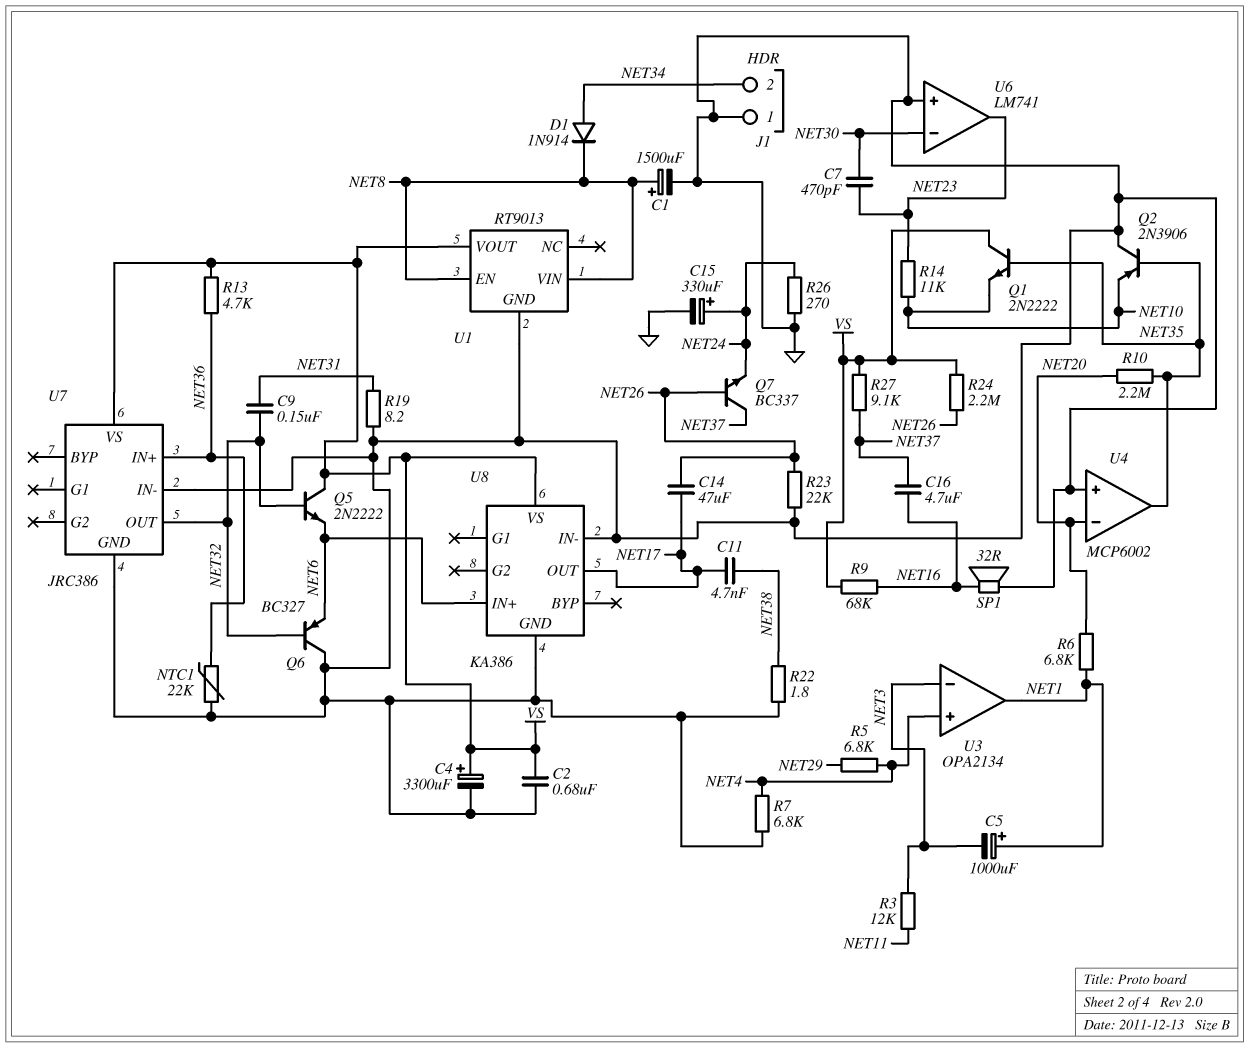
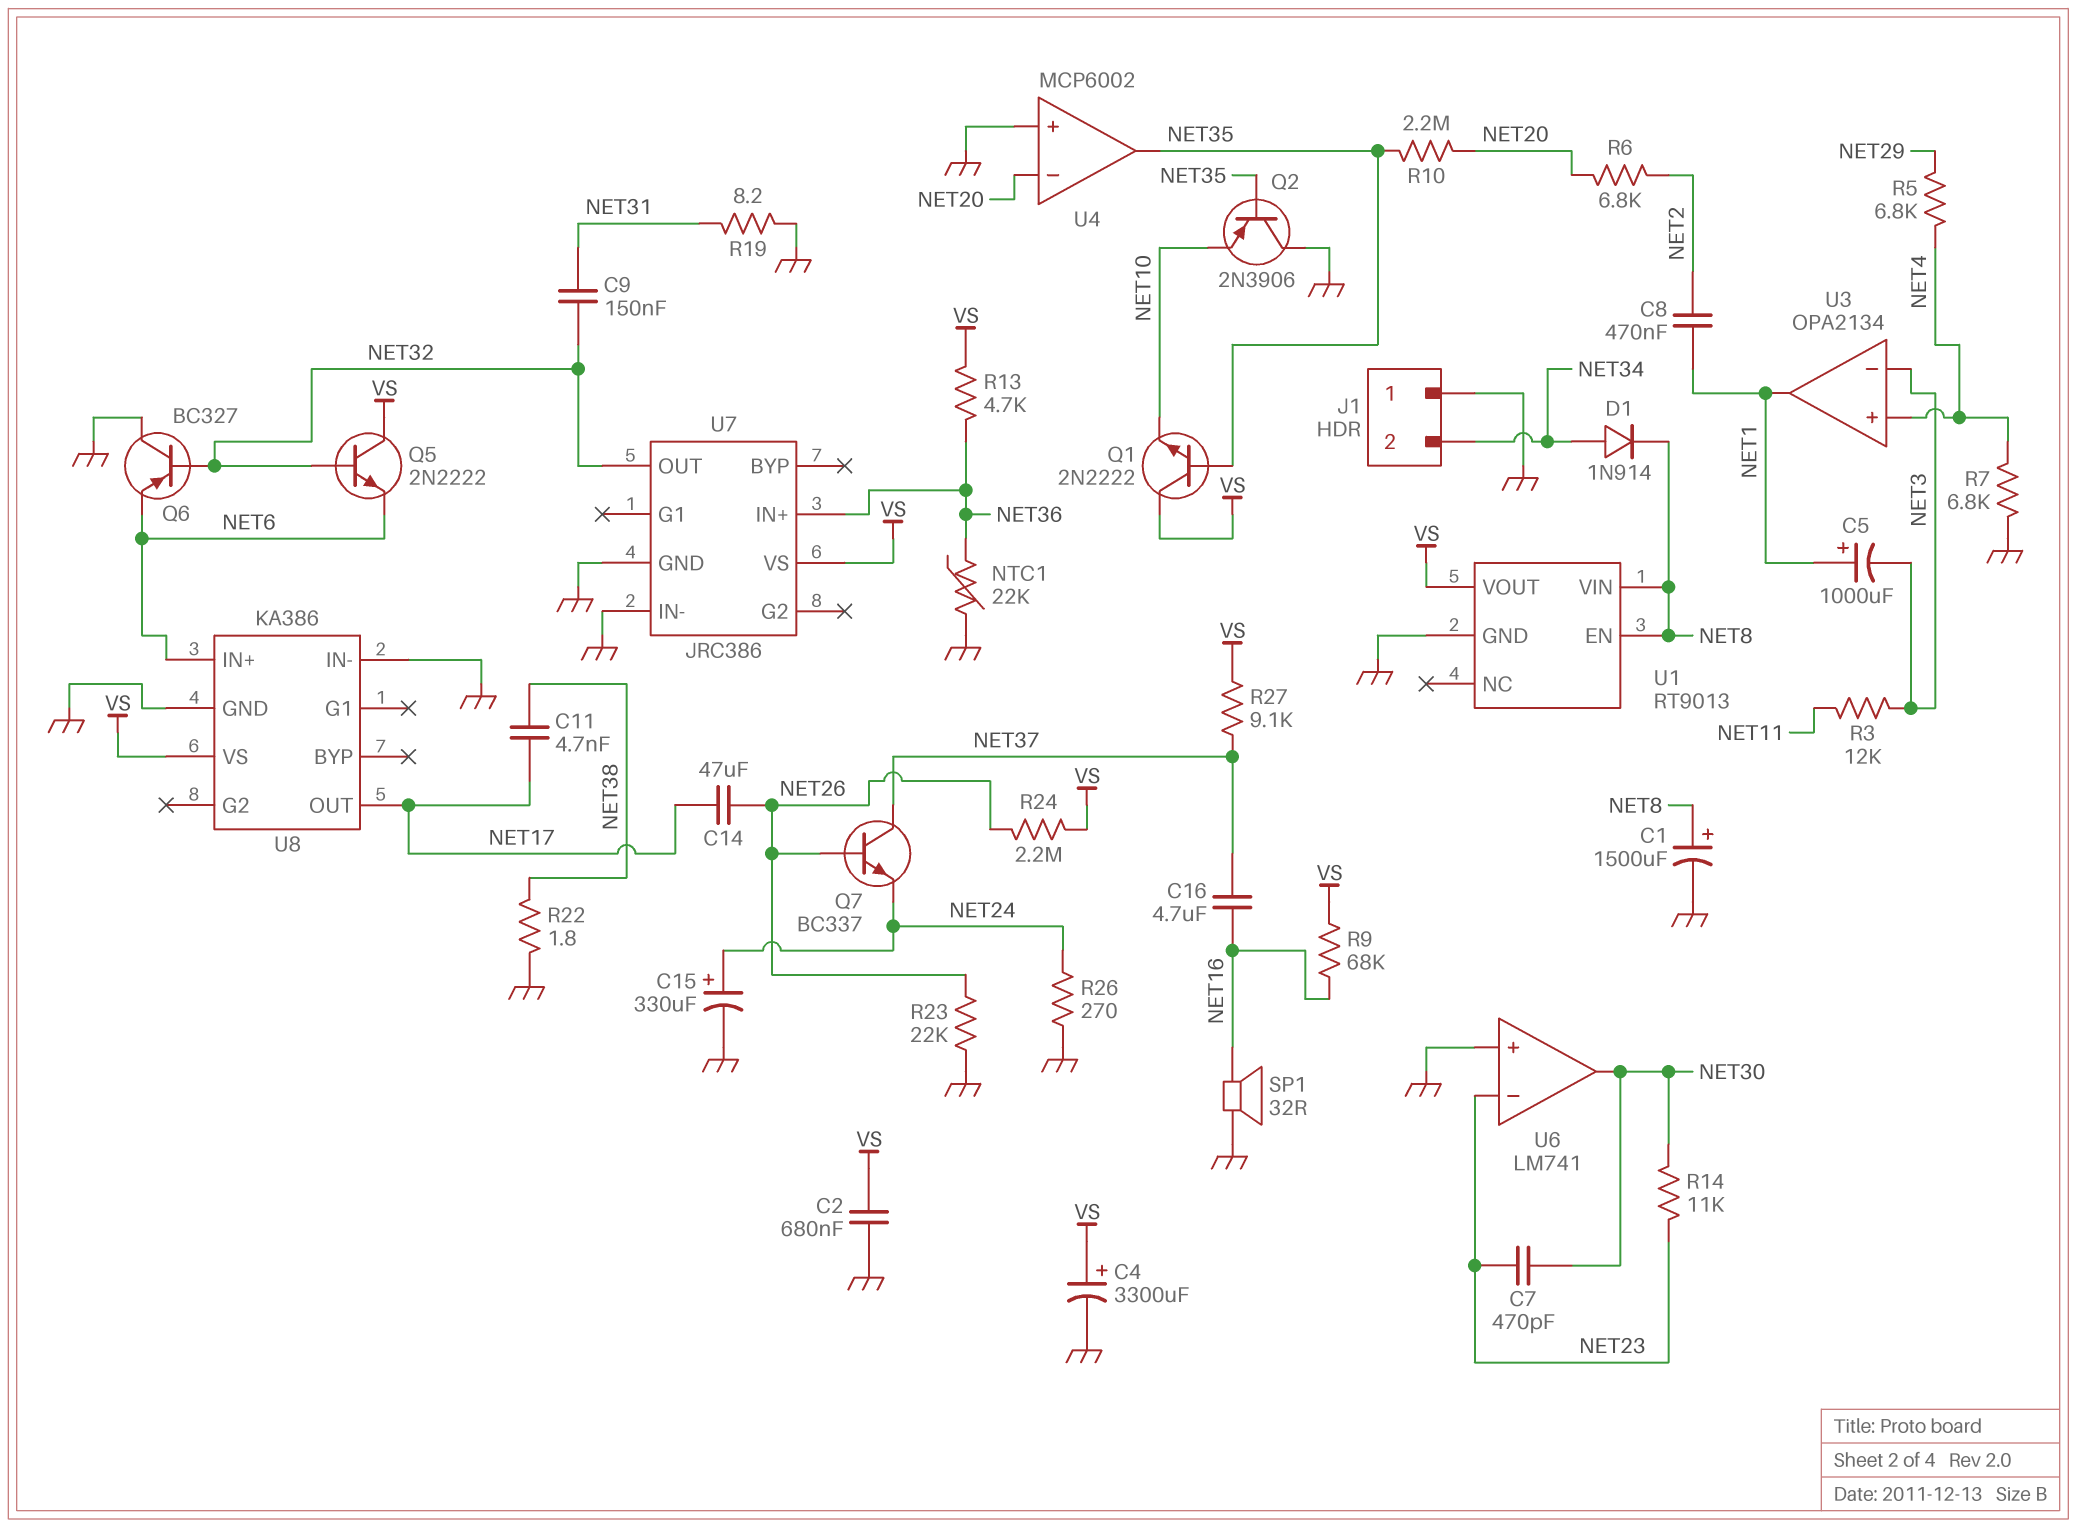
C8: none -> 470nF (NET1, NET2)
R6: 6.8k (NET1, NET20) -> 6.8k (NET2, NET20)
R14: 11k (NET10, NET23) -> 11k (NET23, NET30)
U6 pin in-: NET30 -> NET23
U6 pin out: NET23 -> NET30

